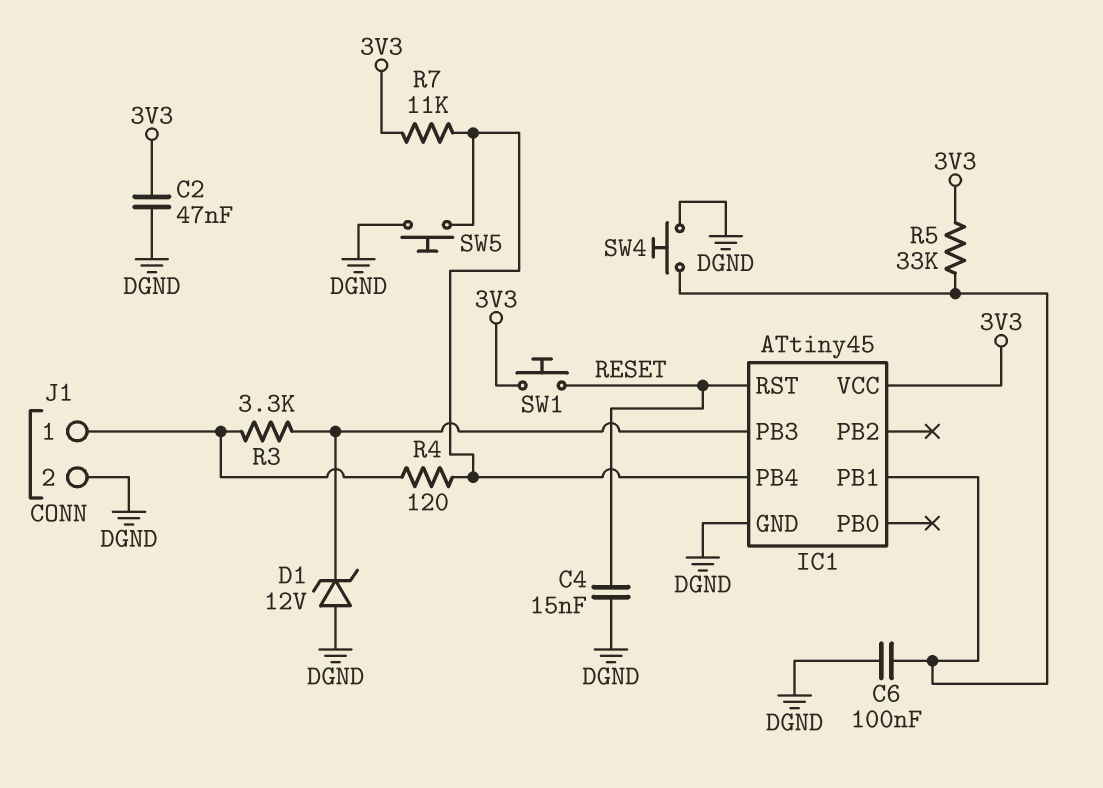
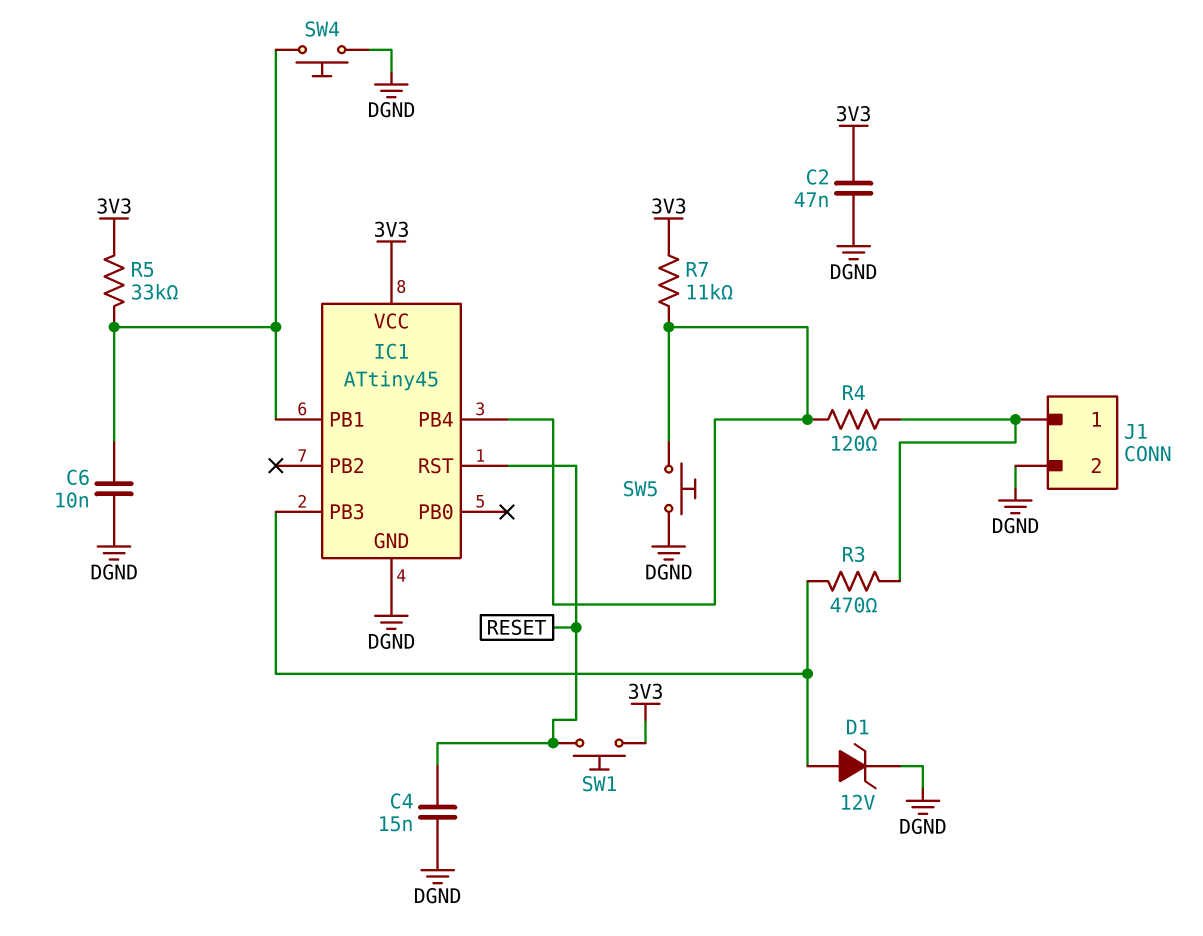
C6: 100nF (DGND, IC1/PB1) -> 10nF (DGND, IC1/PB1)
D1: zener 12V (A DGND, K IC1/PB3) -> zener 12V (A IC1/PB3, K DGND)
R3: 3.3k (IC1/PB3, J1/1) -> 470 (IC1/PB3, J1/1)

